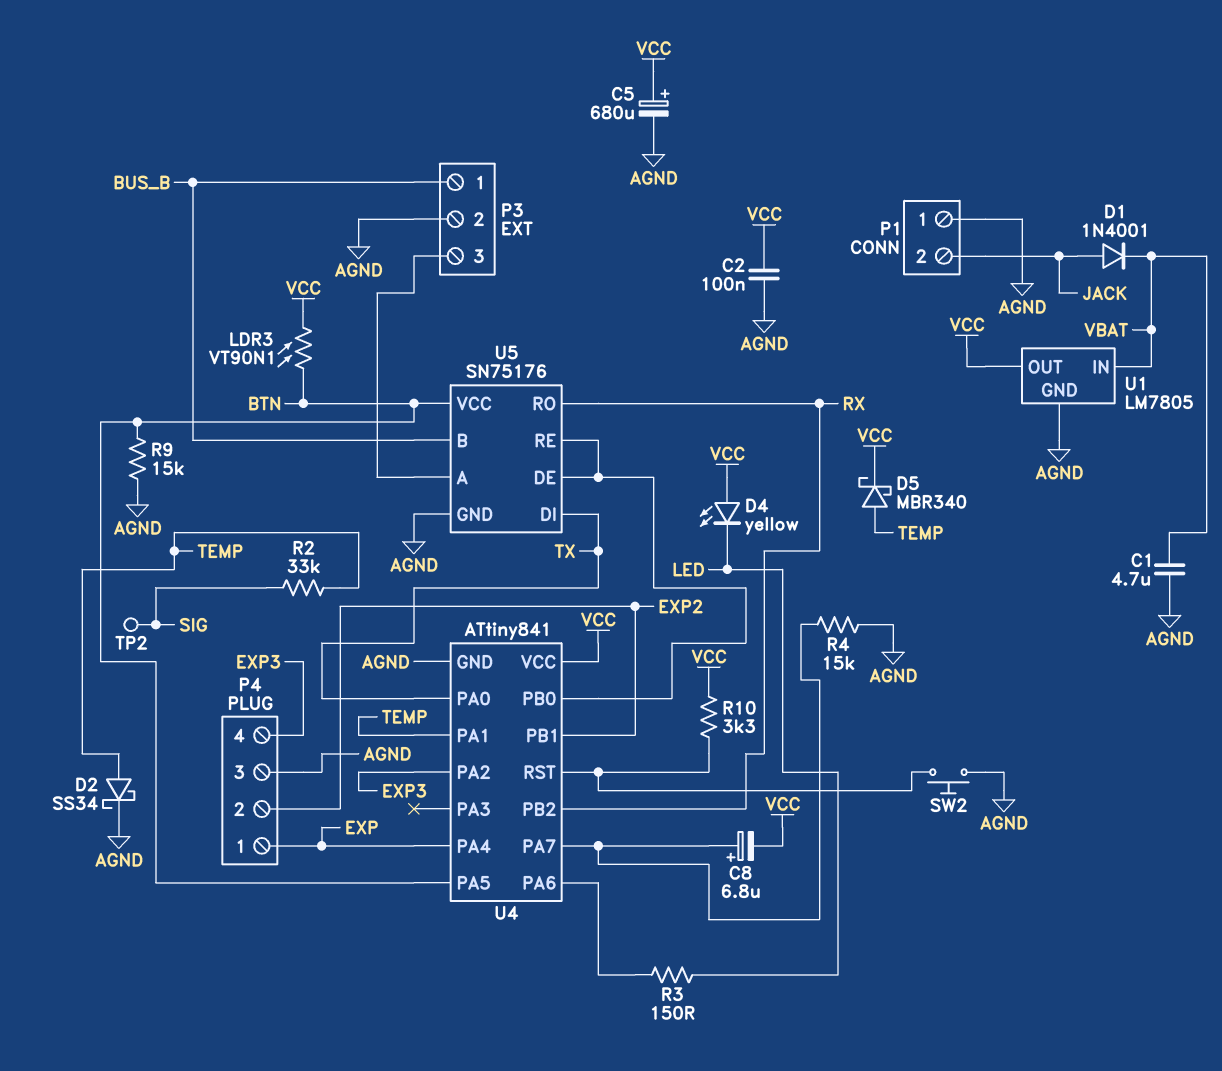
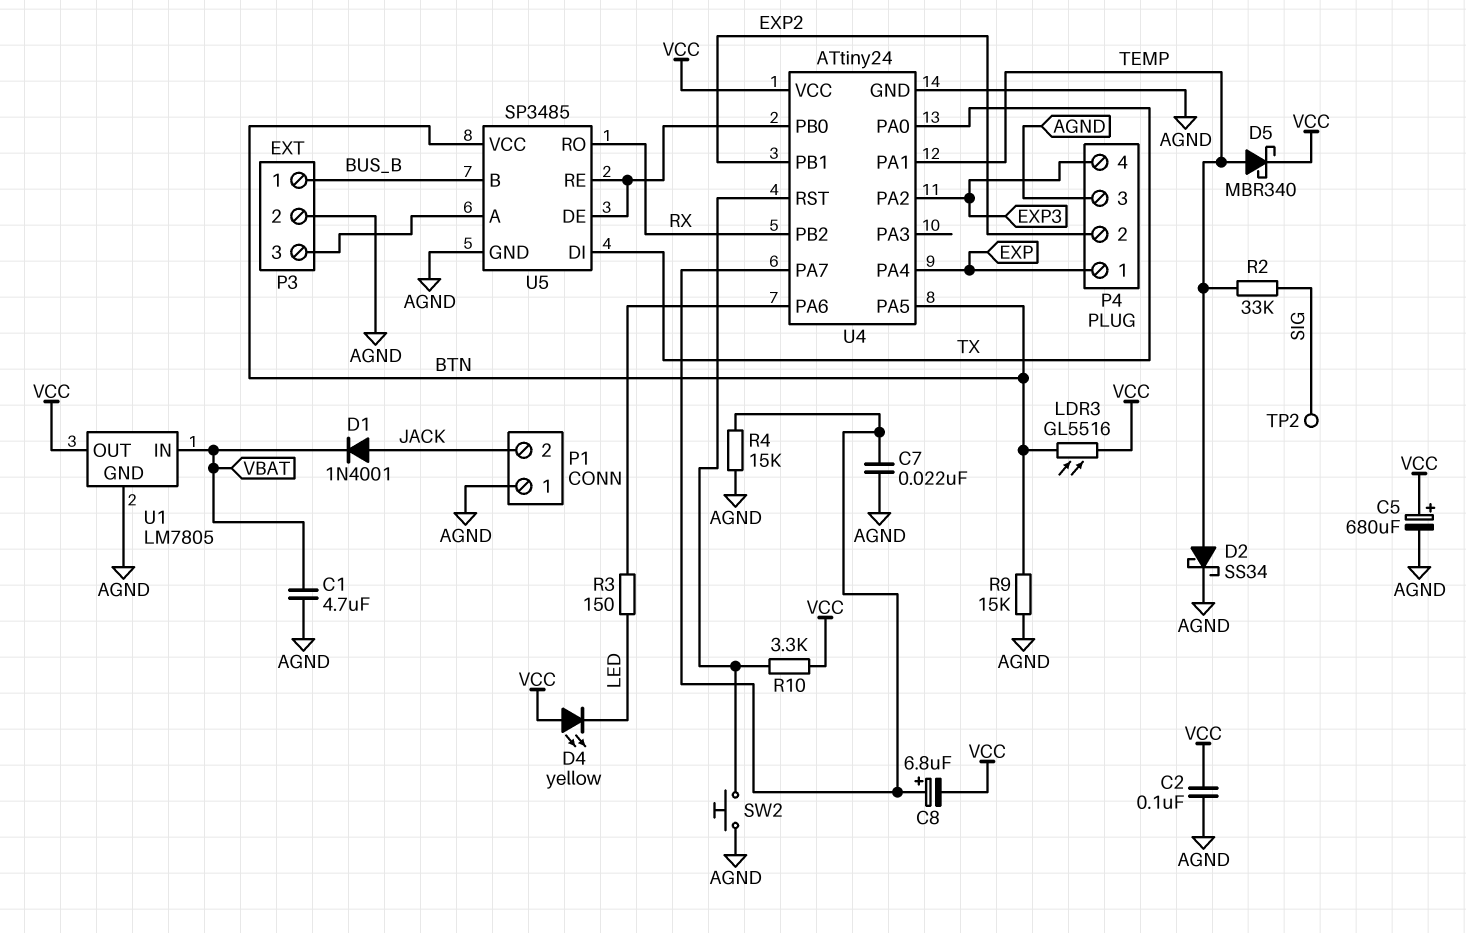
C7: none -> 22nF (AGND, U4/PA7)
LDR3: VT90N1 (BTN, VCC) -> GL5516 (BTN, VCC)
U4: ATtiny841 -> ATtiny24
U5: SN75176 -> SP3485

